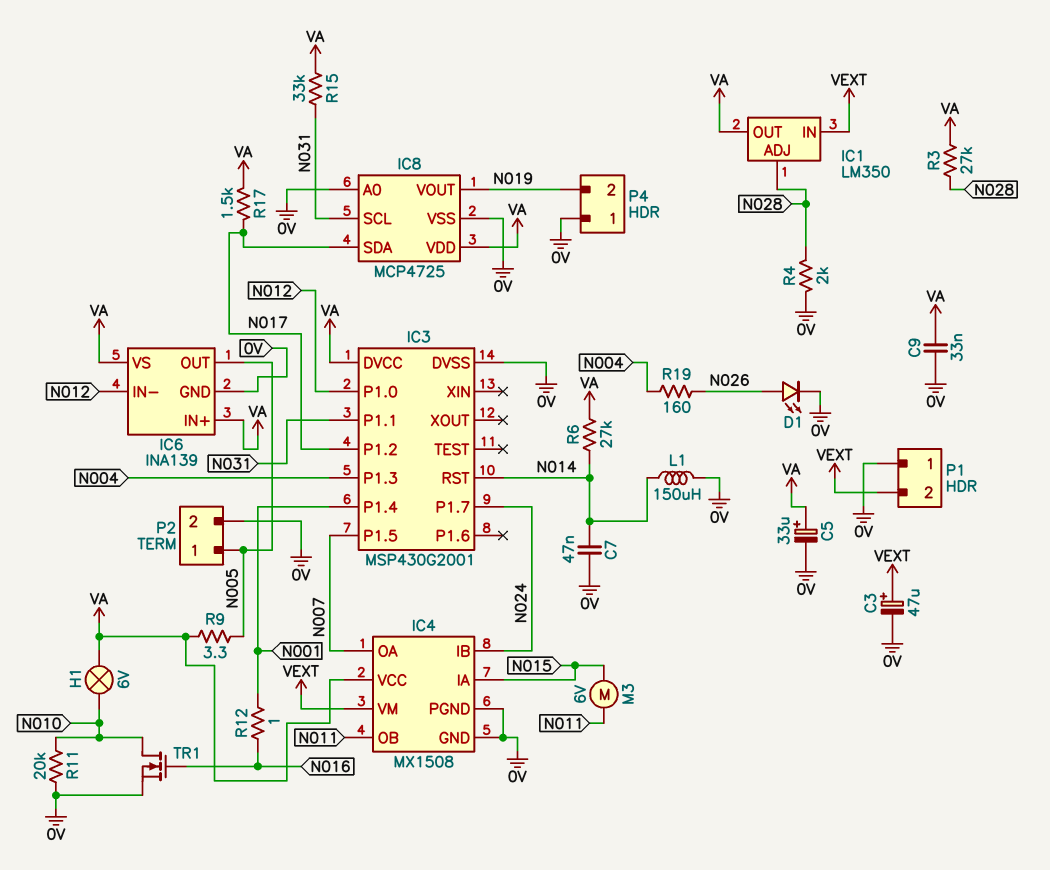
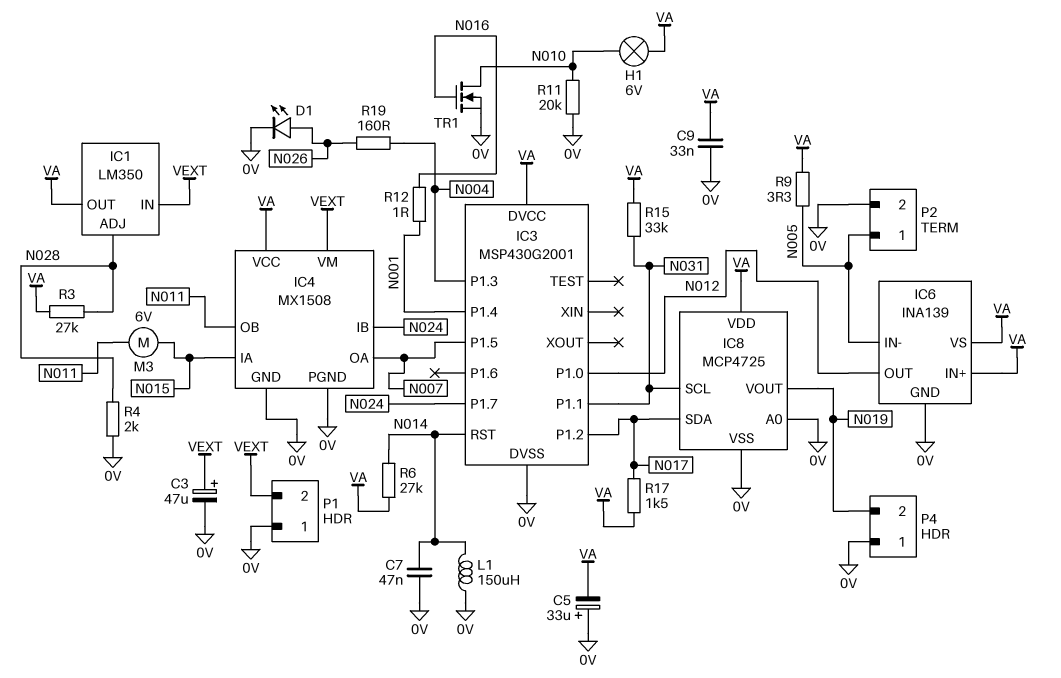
C5: 33uF (plus VA, minus 0V) -> 33uF (plus 0V, minus VA)
IC6 pin IN-: N012 -> N005
IC6 pin OUT: N005 -> N012

